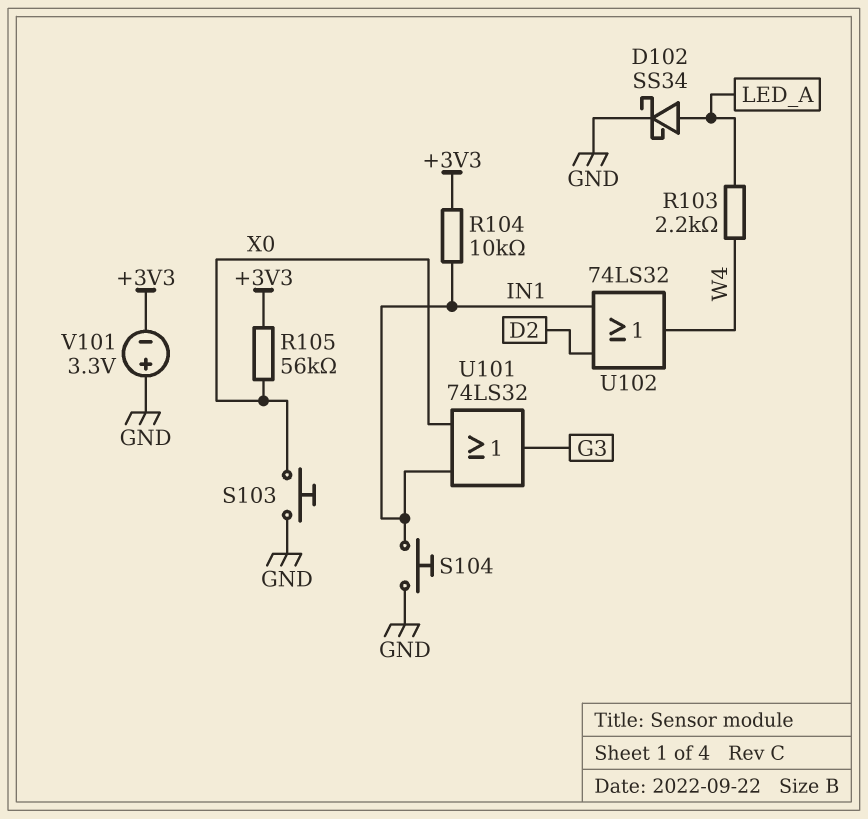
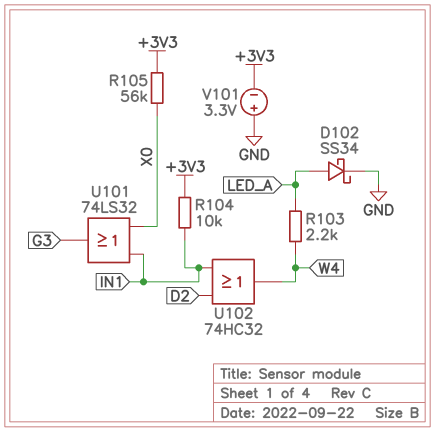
S103: button (GND, X0) -> none
S104: button (GND, IN1) -> none
U102: OR 74LS32 (in D2, in IN1, out W4) -> OR 74HC32 (in D2, in IN1, out W4)

